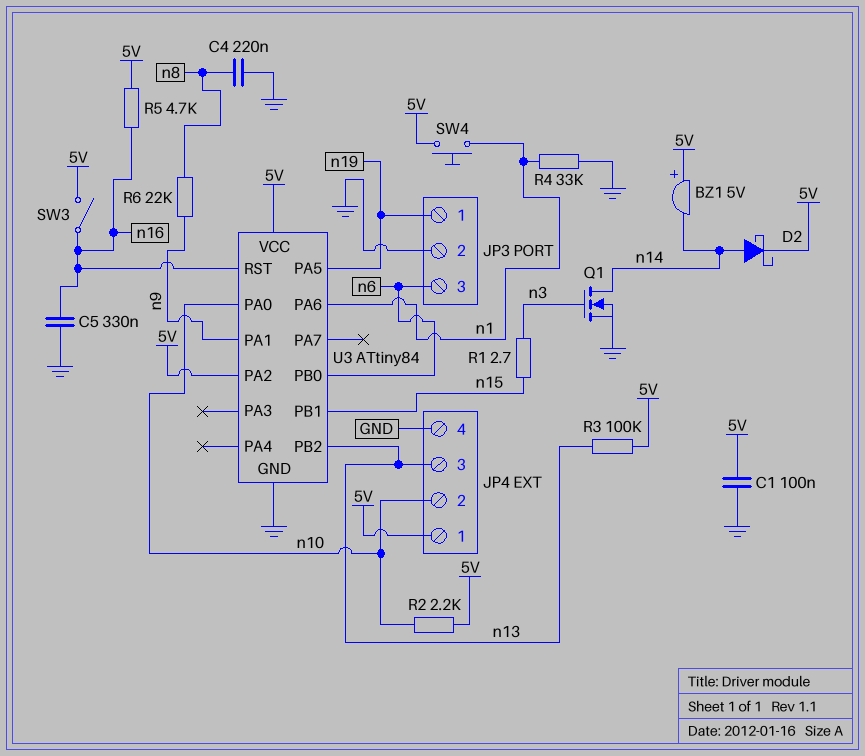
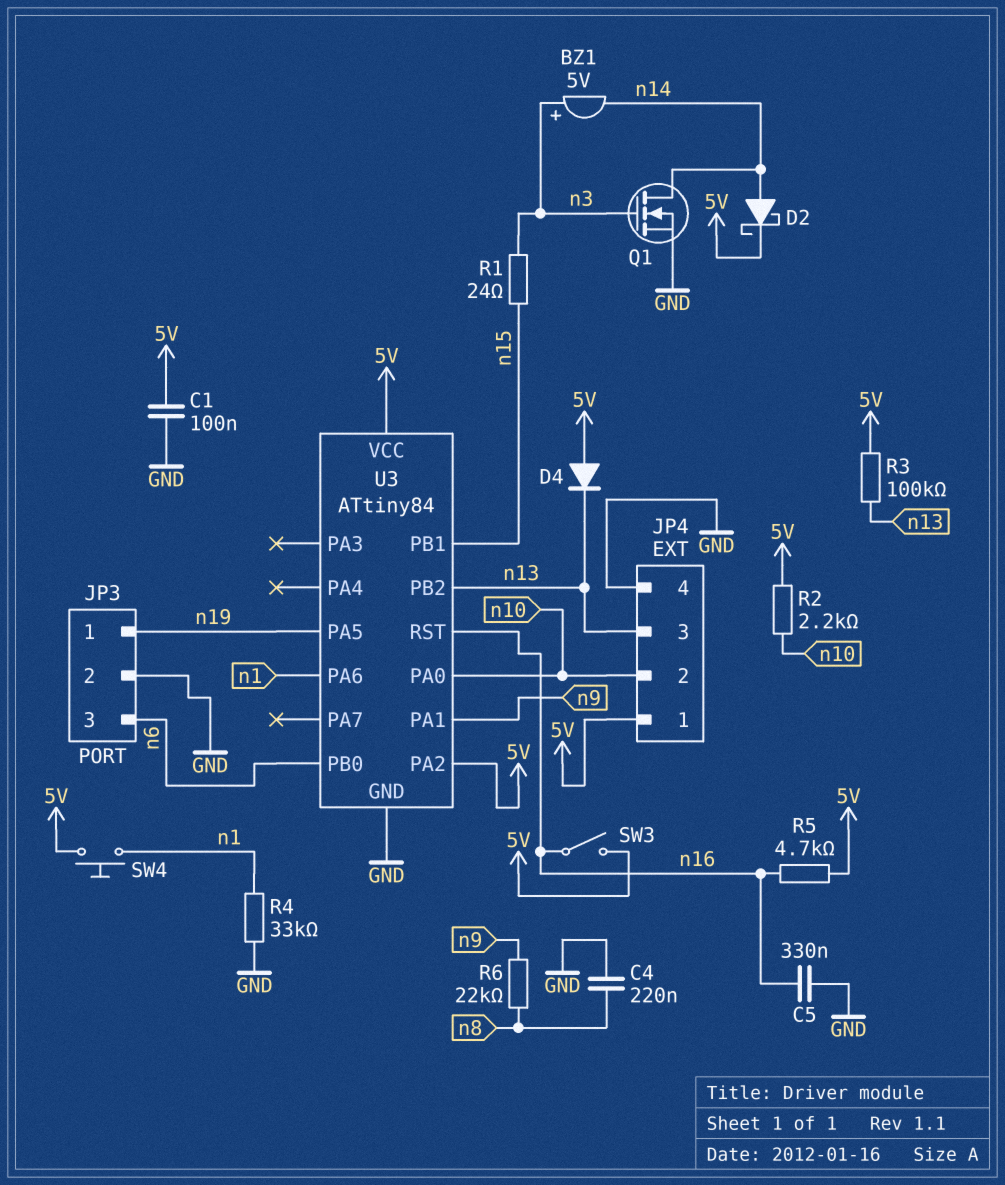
BZ1: buzzer 5V (plus 5V, minus n14) -> buzzer 5V (plus n3, minus n14)
D4: none -> diode (A 5V, K n13)
R1: 2.7 (n3, n15) -> 24 (n3, n15)

